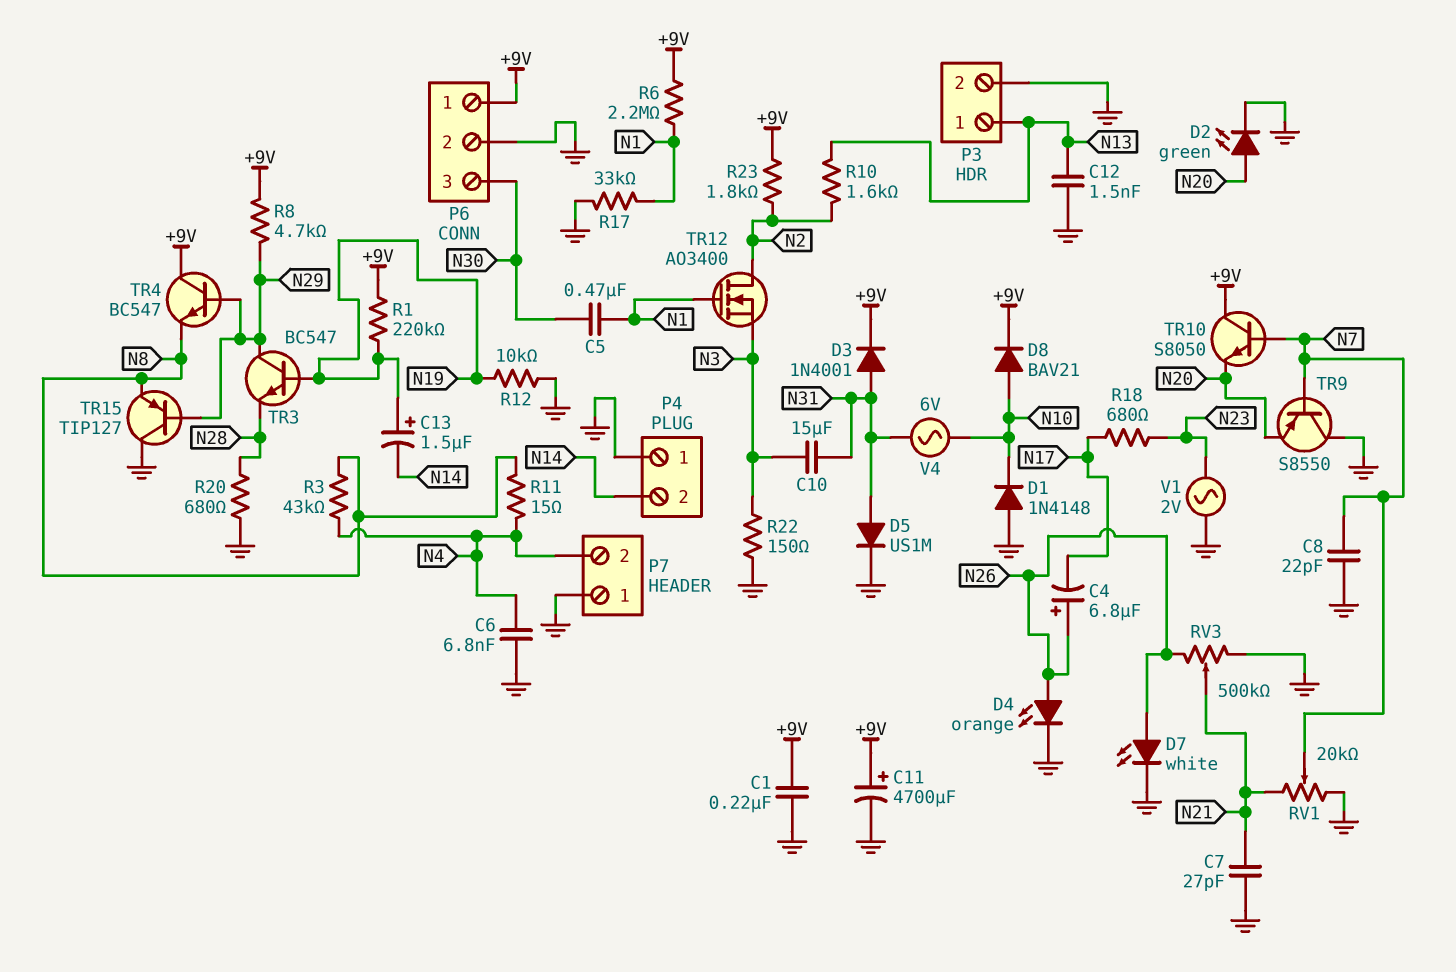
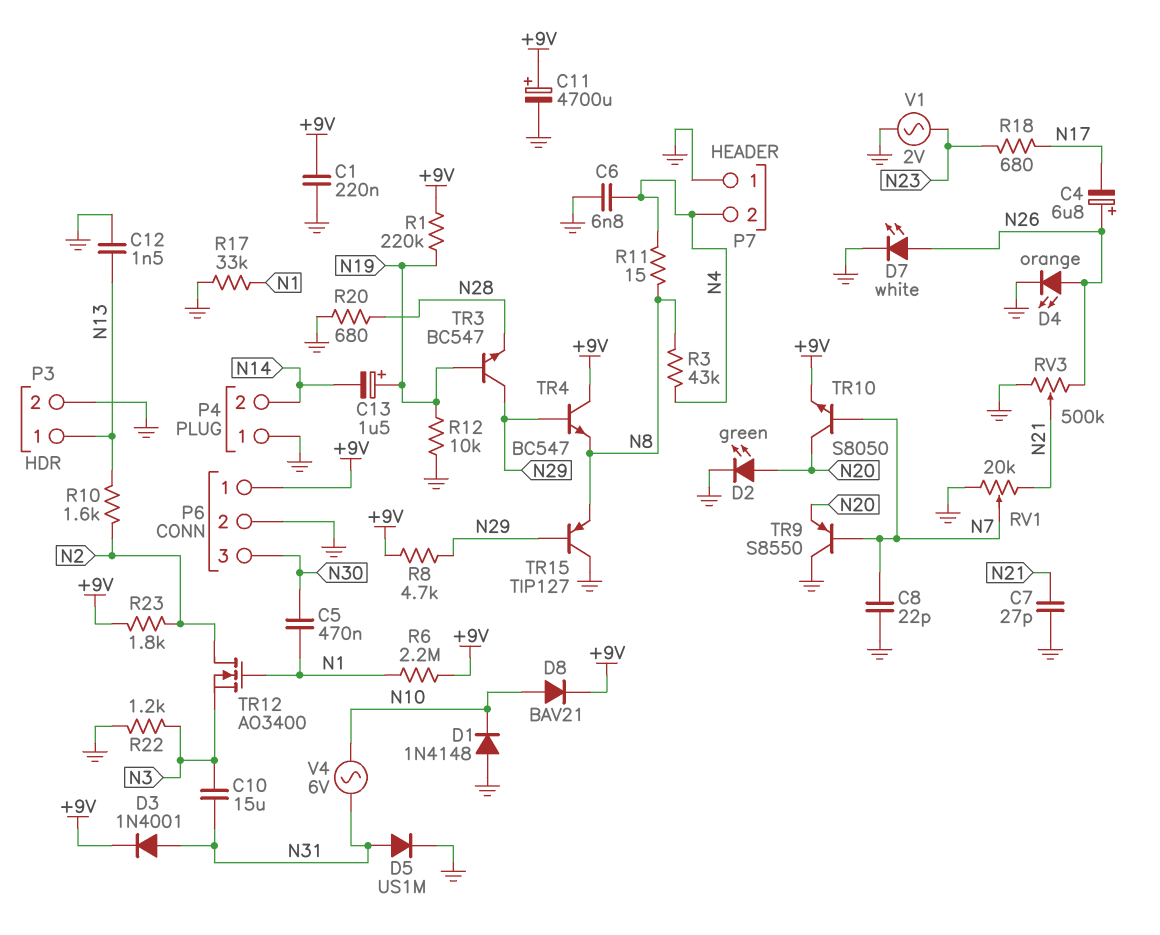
R22: 150 (GND, N3) -> 1.2k (GND, N3)
TR10: NPN S8050 (B N7, C +9V, E N20) -> NPN S8050 (B N7, C N20, E +9V)

